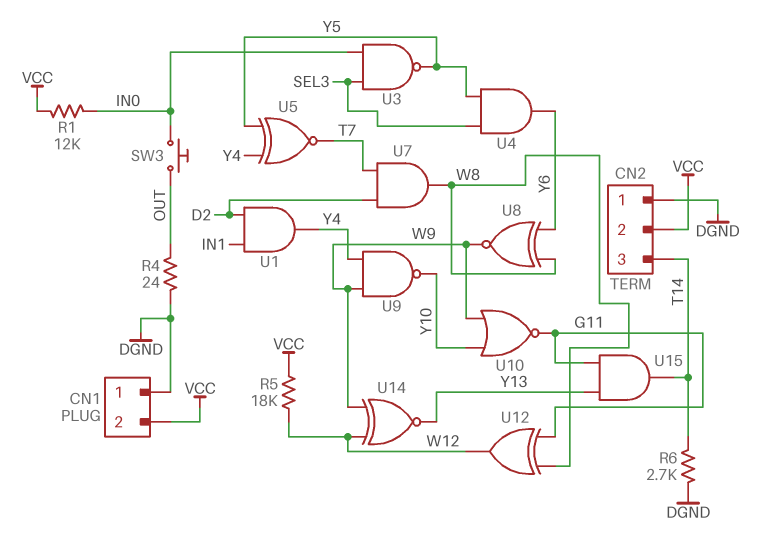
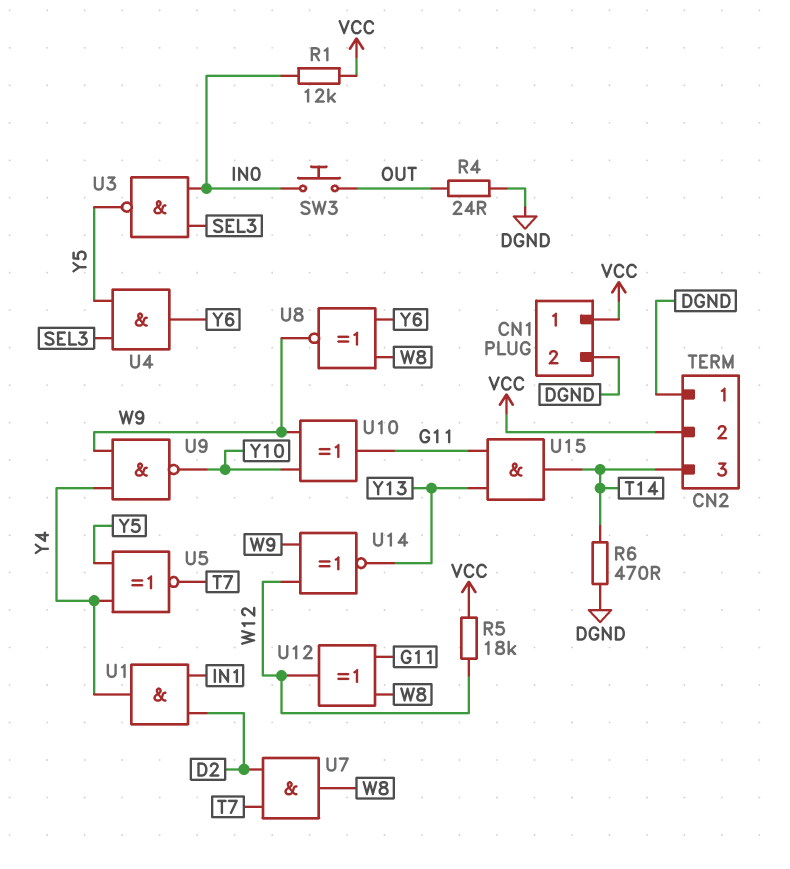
CN1 pin 1: DGND -> VCC
CN1 pin 2: VCC -> DGND
R6: 2.7k (DGND, T14) -> 470 (DGND, T14)
U10: NOR (in W9, in Y10, out G11) -> XOR (in W9, in Y10, out G11)

